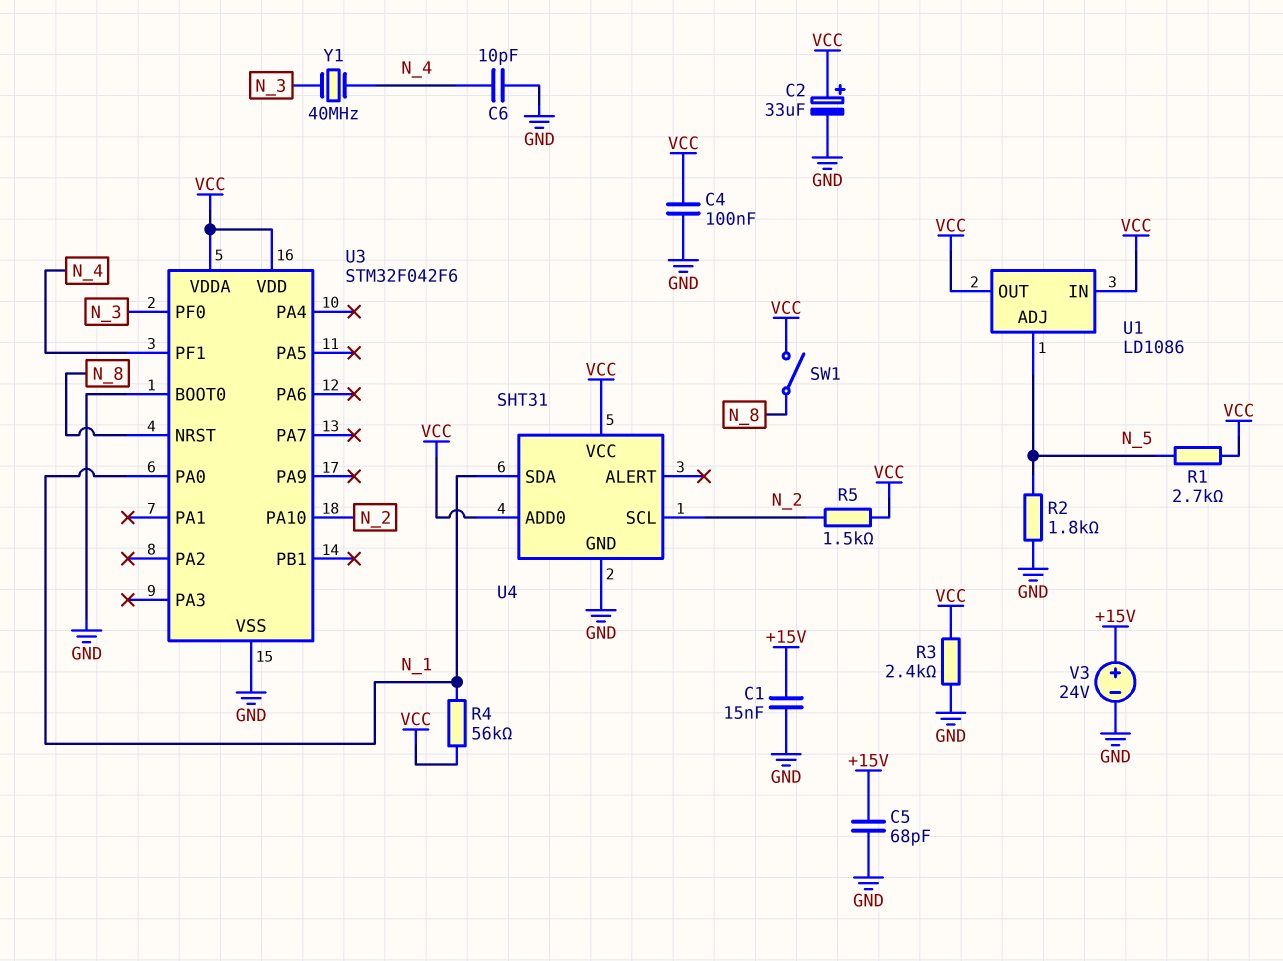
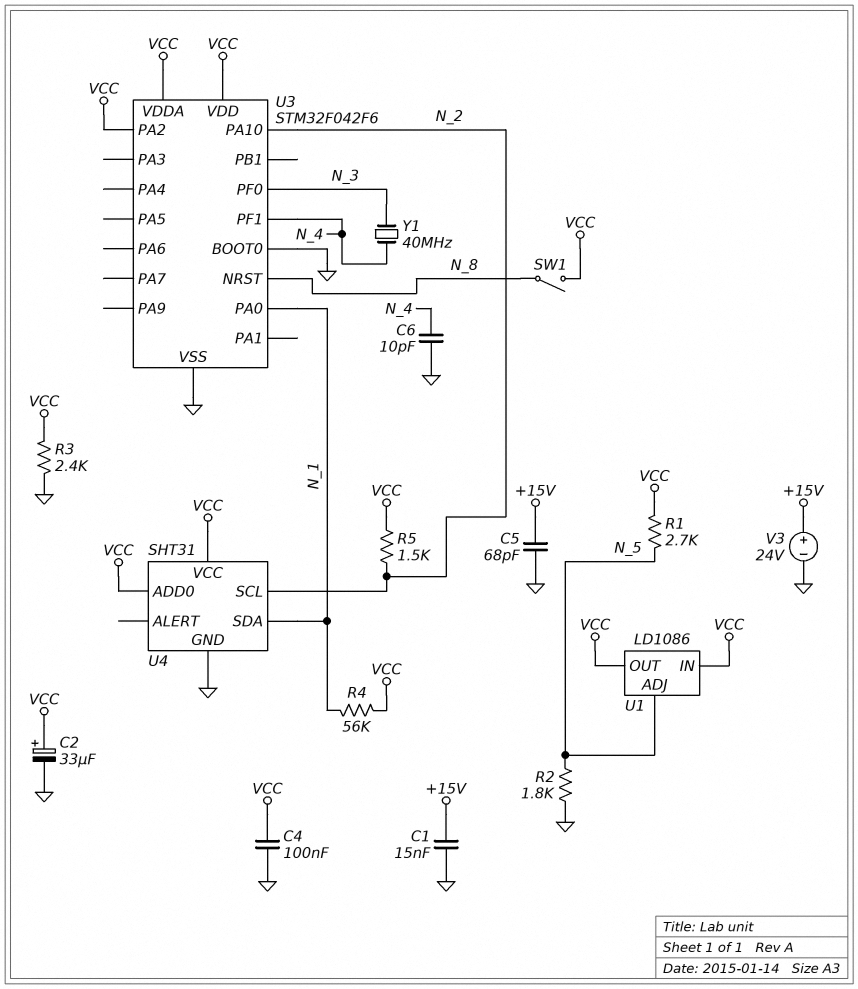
U3 pin PA2: none -> VCC

